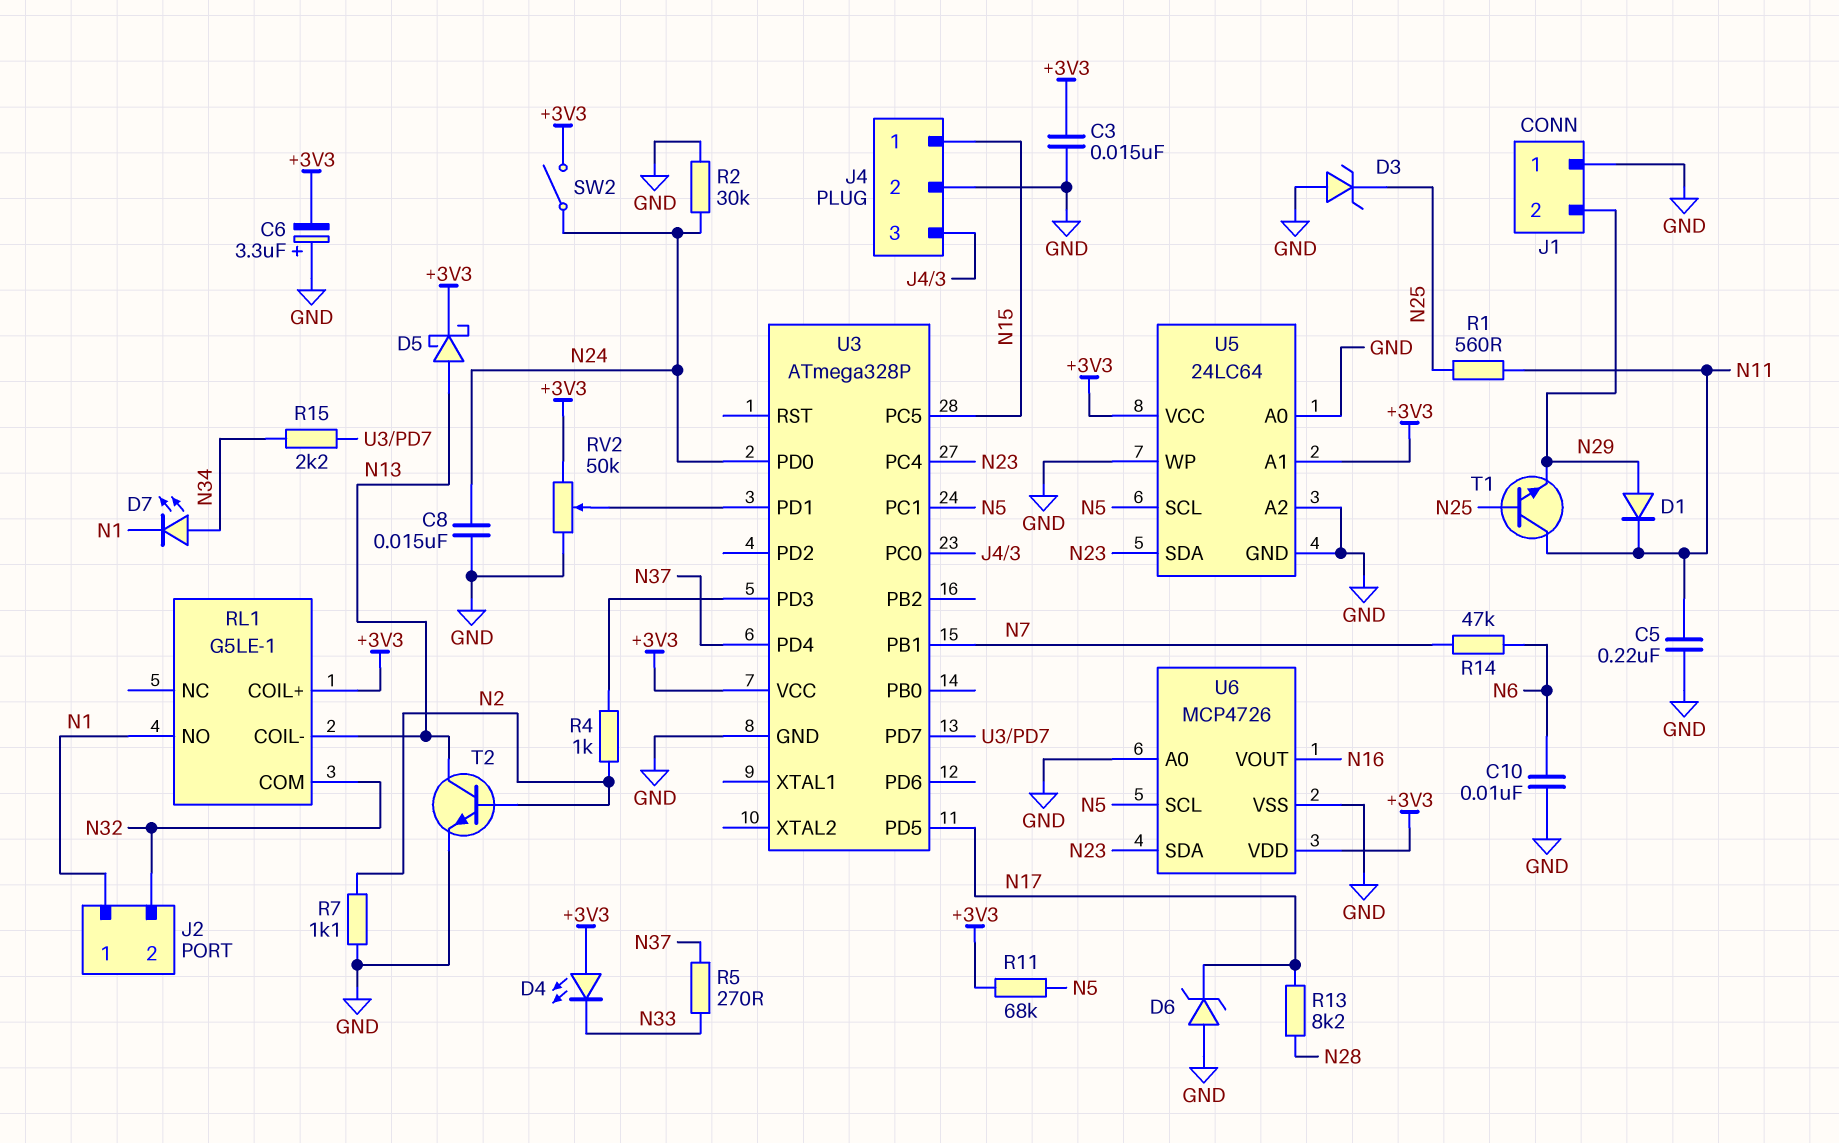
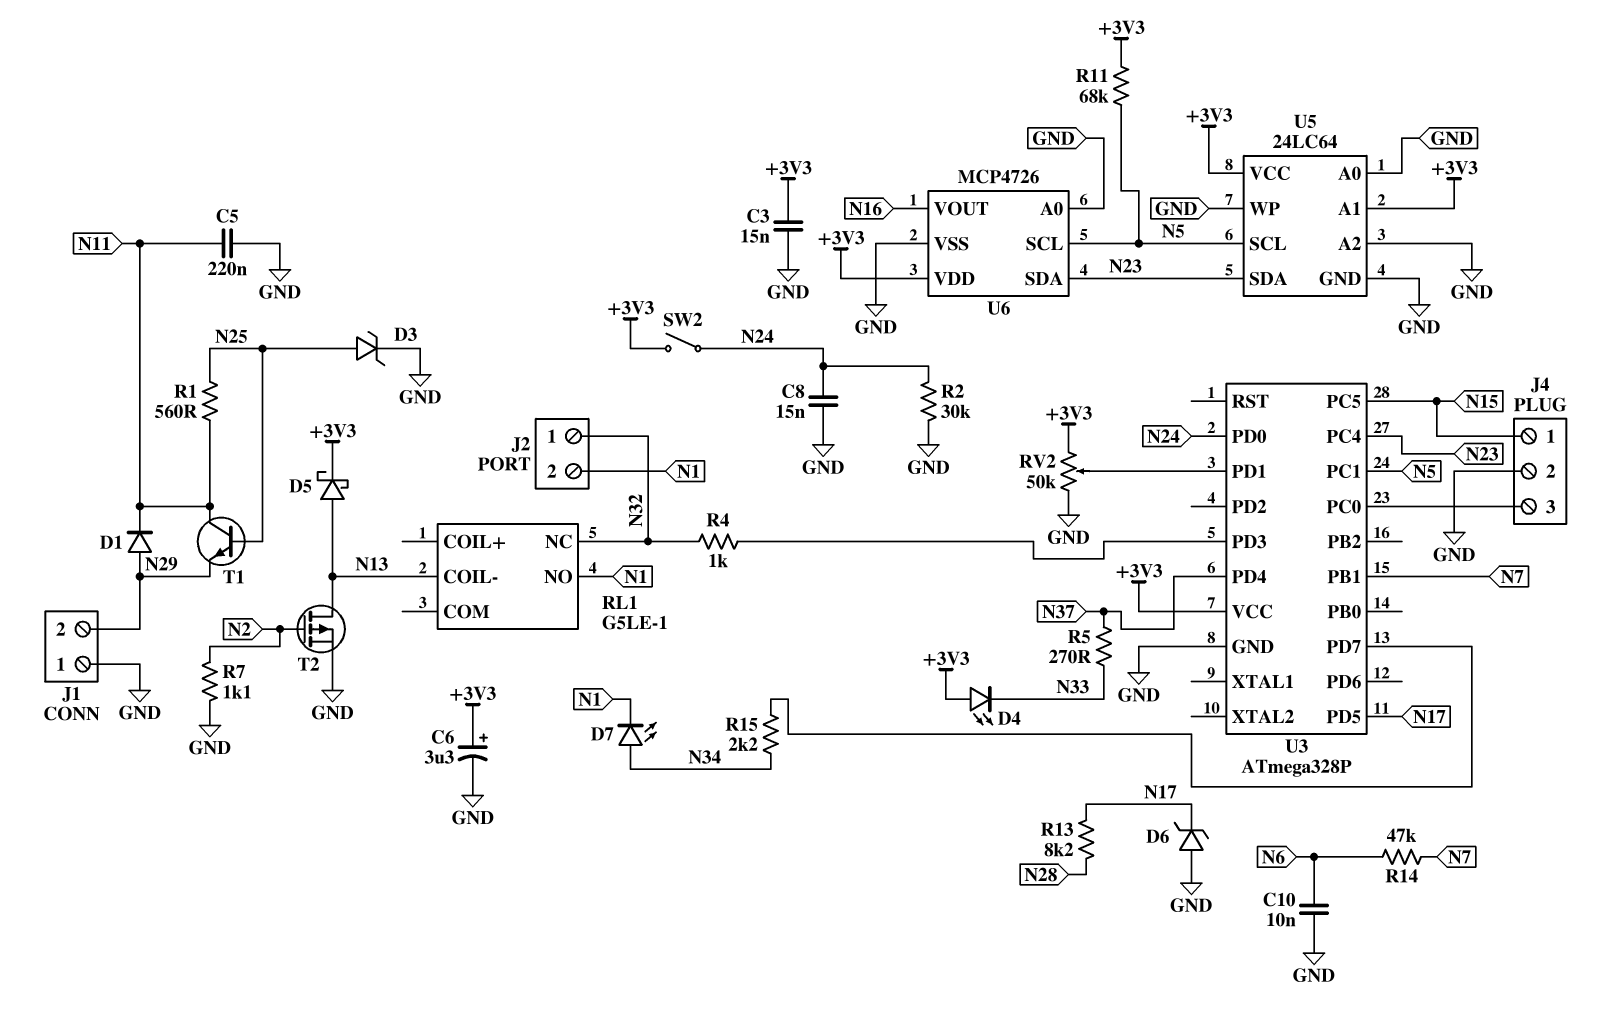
C6: 3.3uF (plus GND, minus +3V3) -> 3.3uF (plus +3V3, minus GND)
D3: zener (A GND, K N25) -> zener (A N25, K GND)
J2 pin 1: N1 -> N32
J2 pin 2: N32 -> N1
R4: 1k (N2, U3/PD3) -> 1k (N32, U3/PD3)
RL1 pin COIL+: +3V3 -> none
RL1 pin COM: N32 -> none
RL1 pin NC: none -> N32
T2: NPN (B N2, C N13, E GND) -> PMOS (G N2, D N13, S GND)

